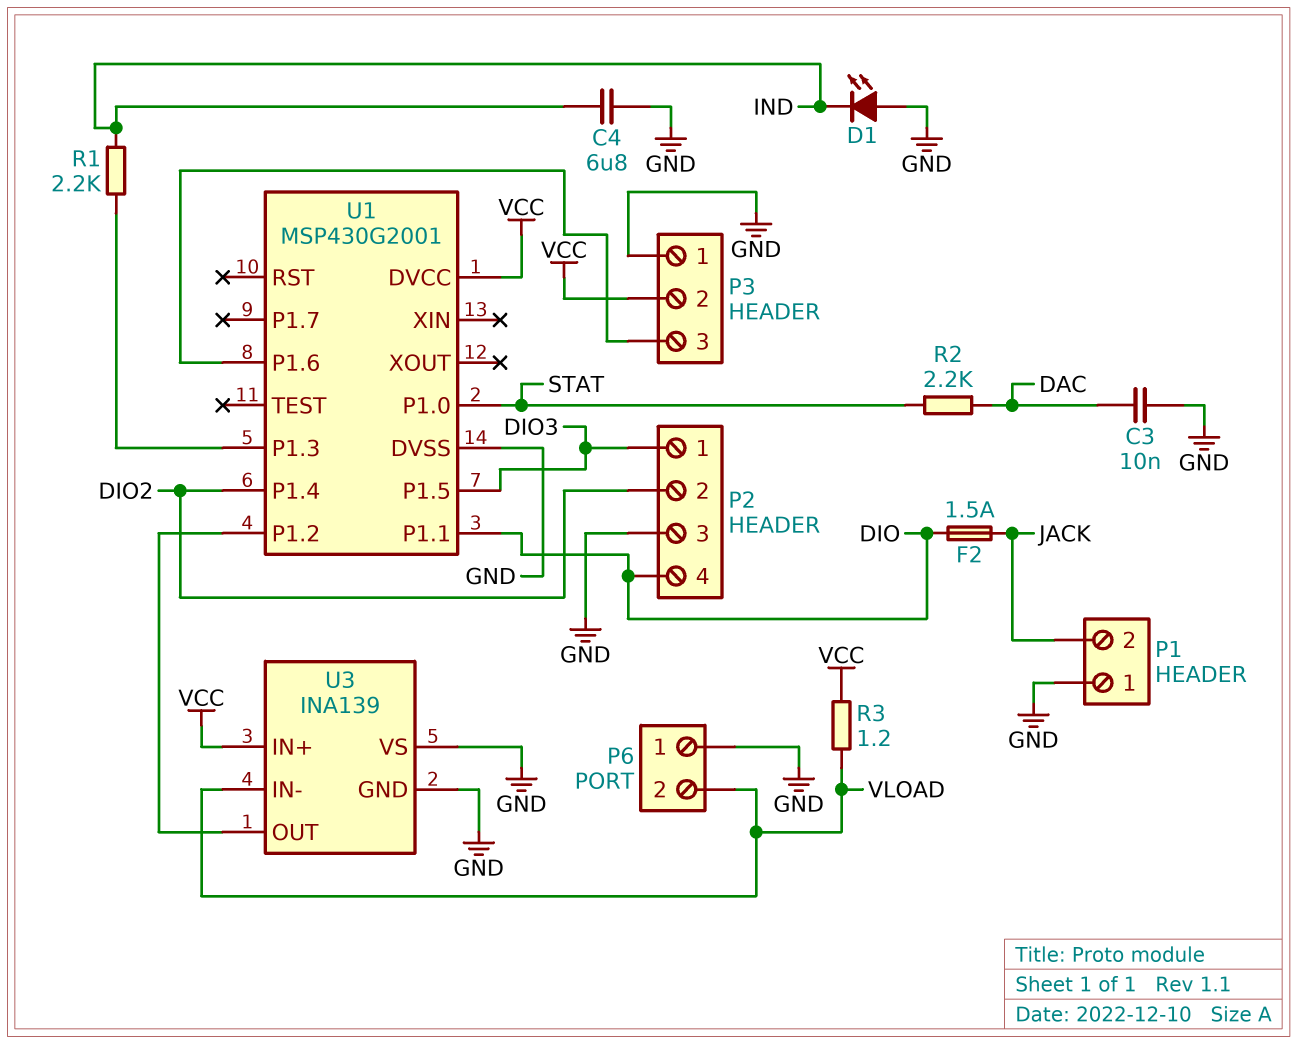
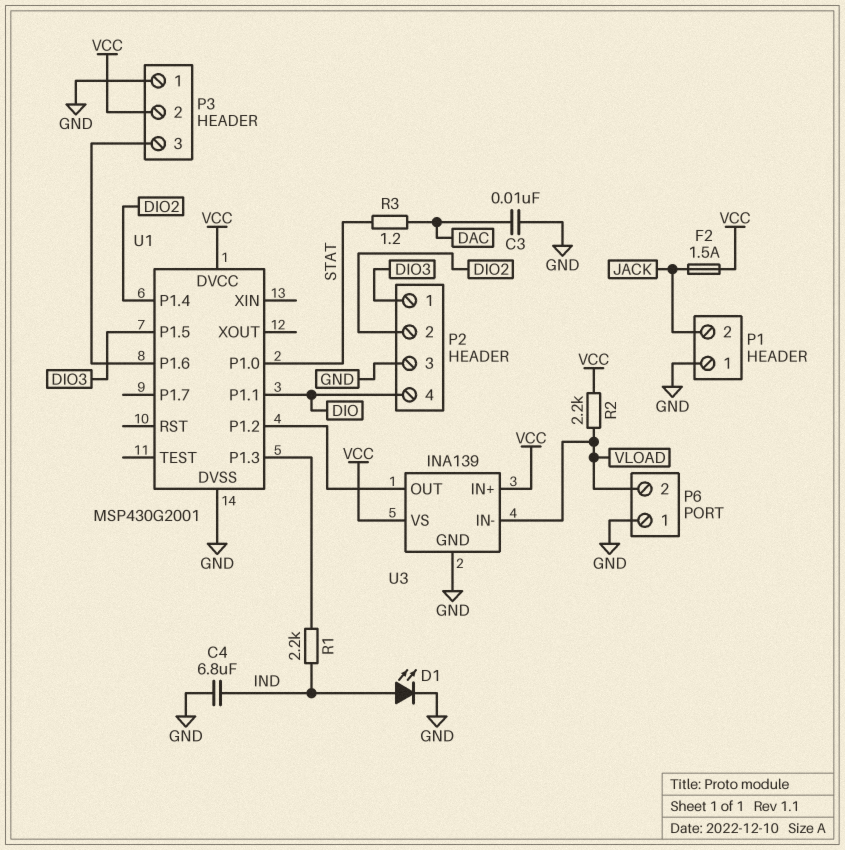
D1: LED (A GND, K IND) -> LED (A IND, K GND)
F2: 1.5A (DIO, JACK) -> 1.5A (JACK, VCC)
R2: 2.2k (DAC, STAT) -> 2.2k (VCC, VLOAD)
R3: 1.2 (VCC, VLOAD) -> 1.2 (DAC, STAT)
U3 pin VS: GND -> VCC

